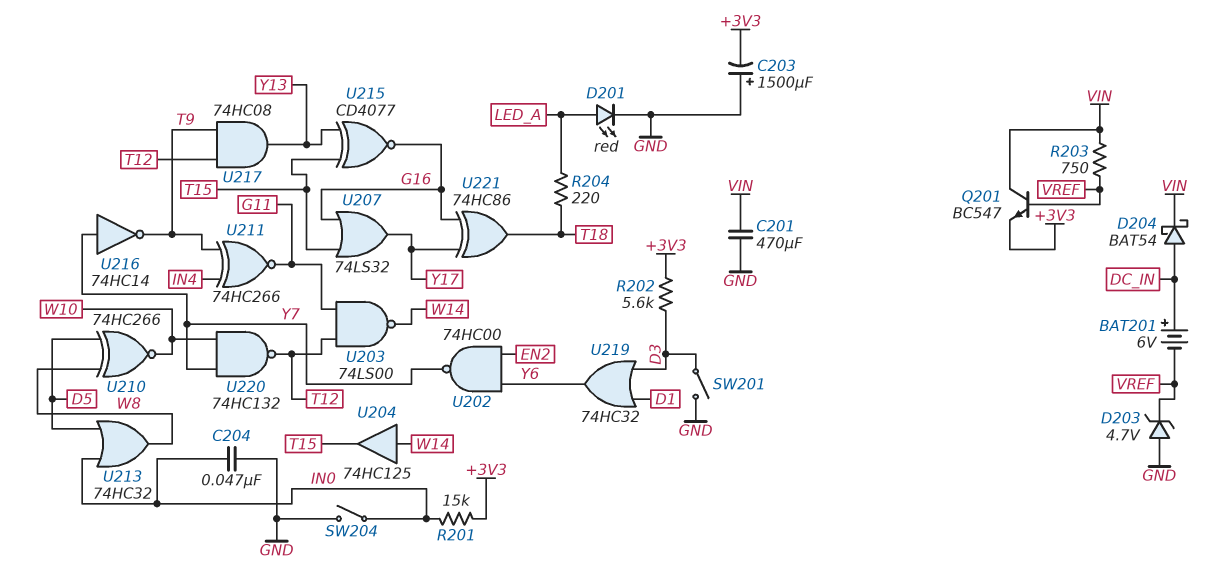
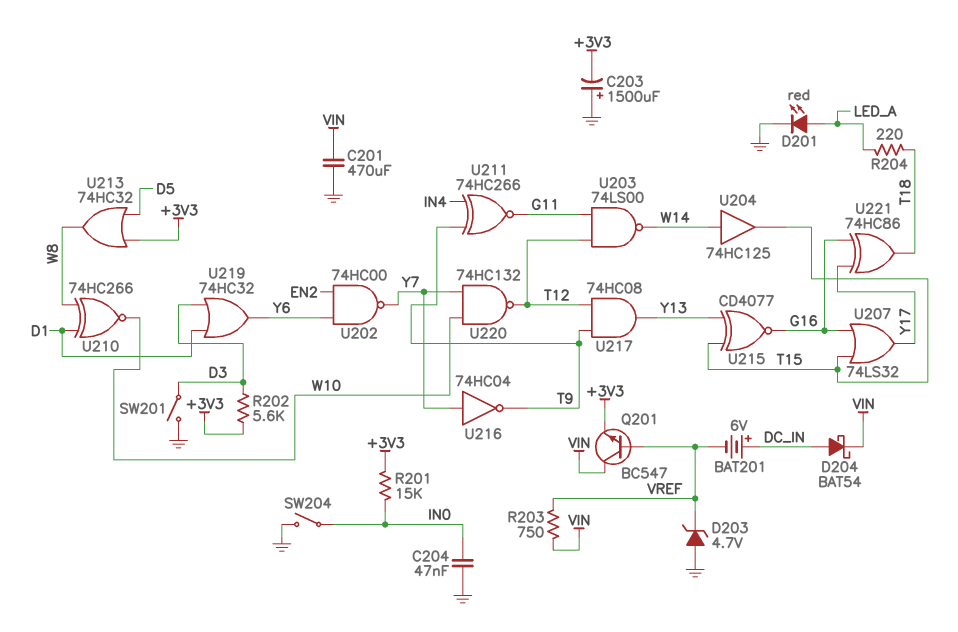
U210: XNOR 74HC266 (in D5, in W8, out W10) -> XNOR 74HC266 (in D1, in W8, out W10)
U213: OR 74HC32 (in D5, in IN0, out W8) -> OR 74HC32 (in +3V3, in D5, out W8)
U216: NOT 74HC14 (in Y7, out T9) -> NOT 74HC04 (in Y7, out T9)

